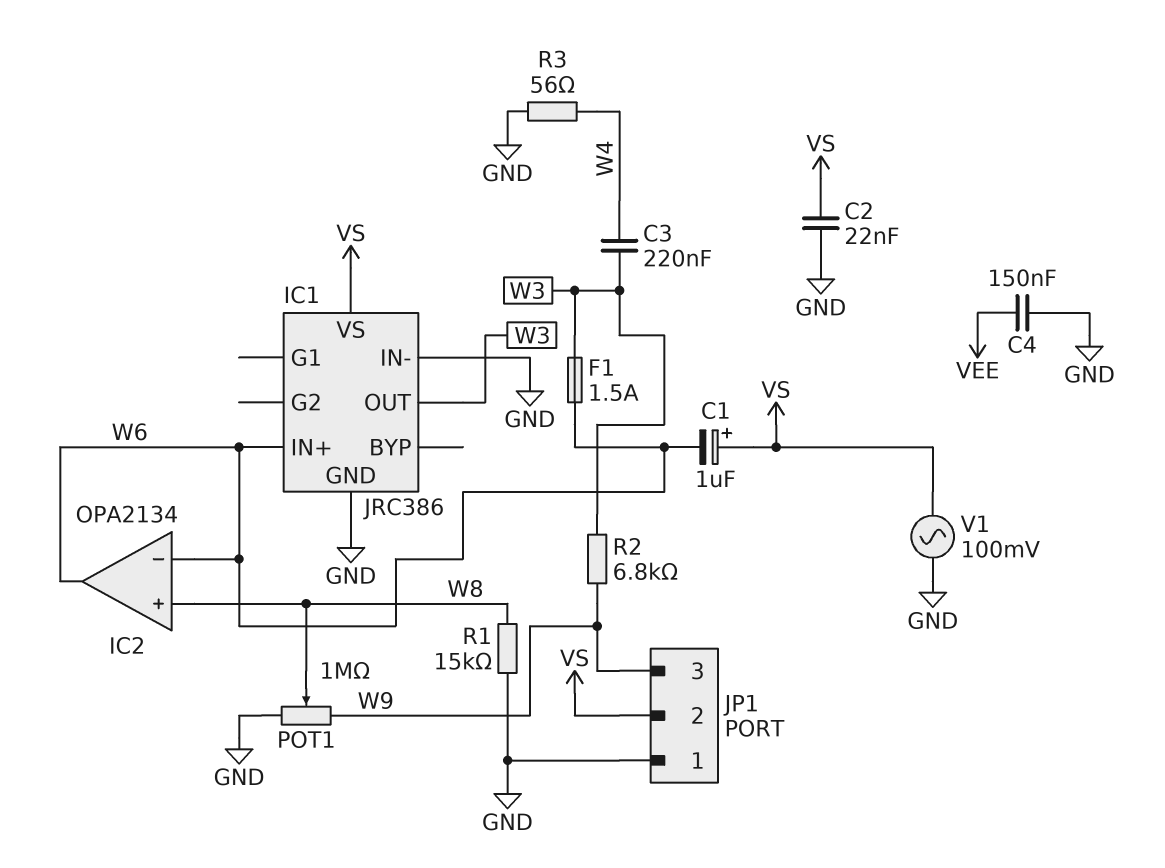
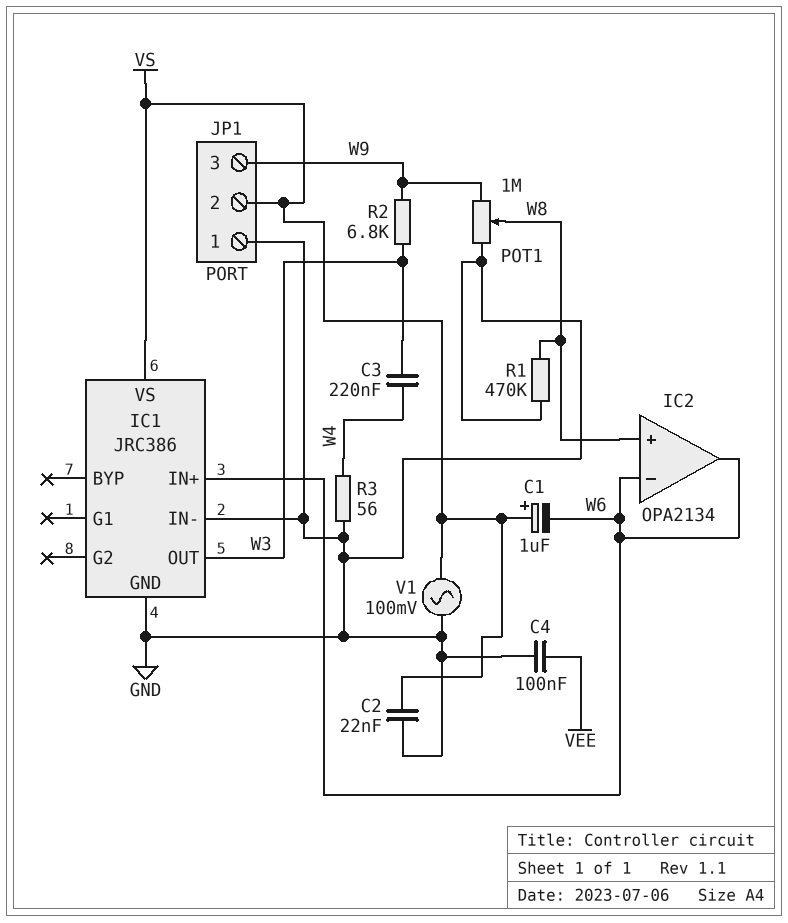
C4: 150nF (GND, VEE) -> 100nF (GND, VEE)
F1: 1.5A (W3, W6) -> none
R1: 15k (GND, W8) -> 470k (GND, W8)

